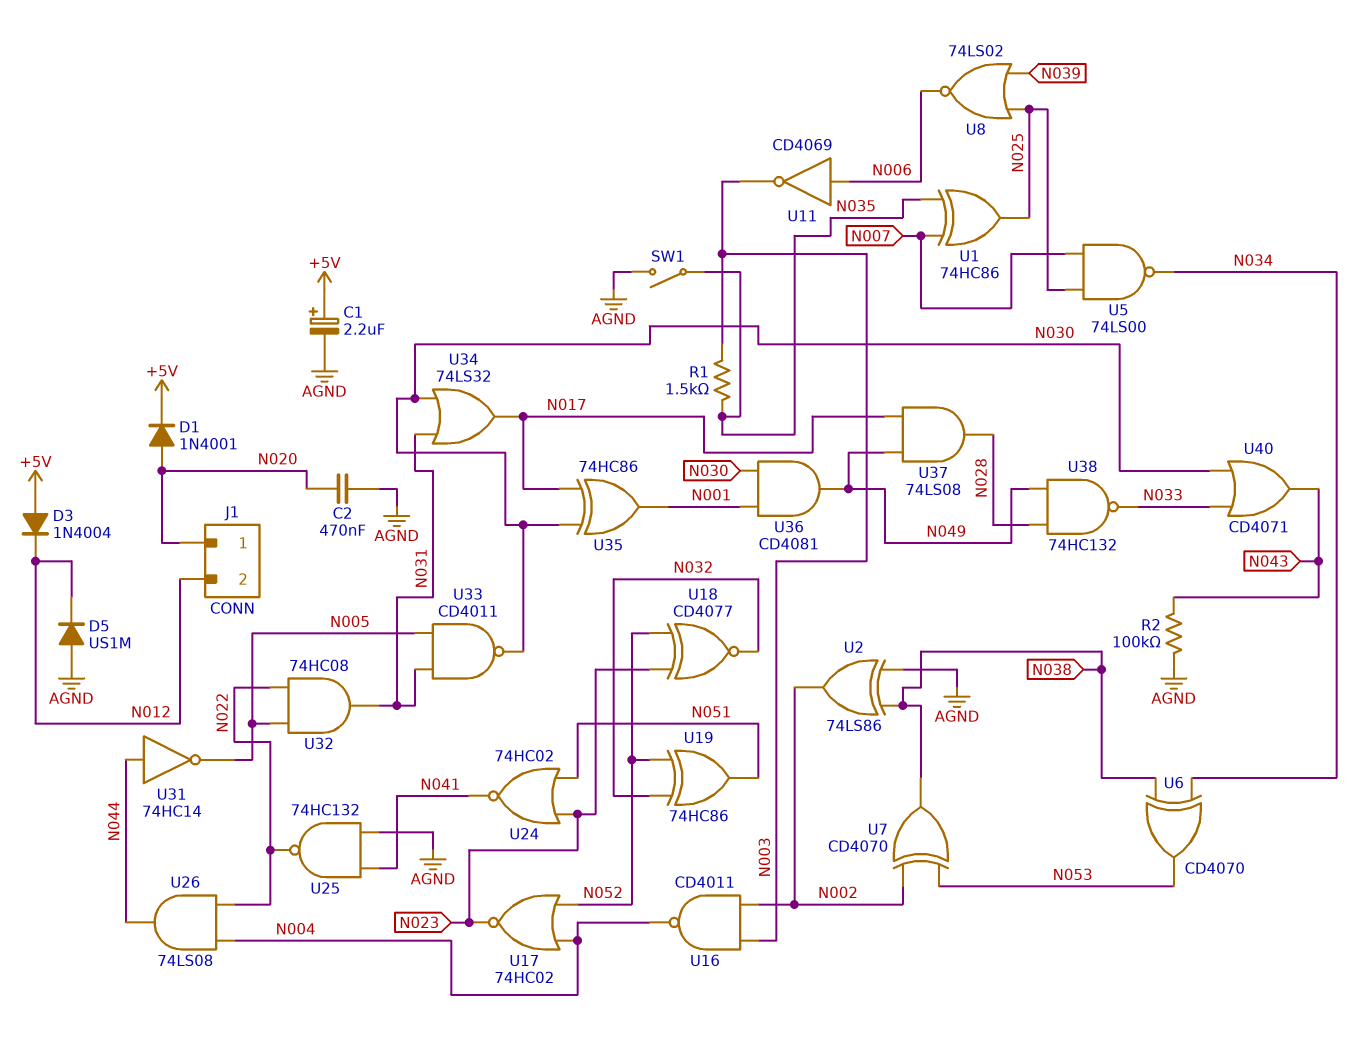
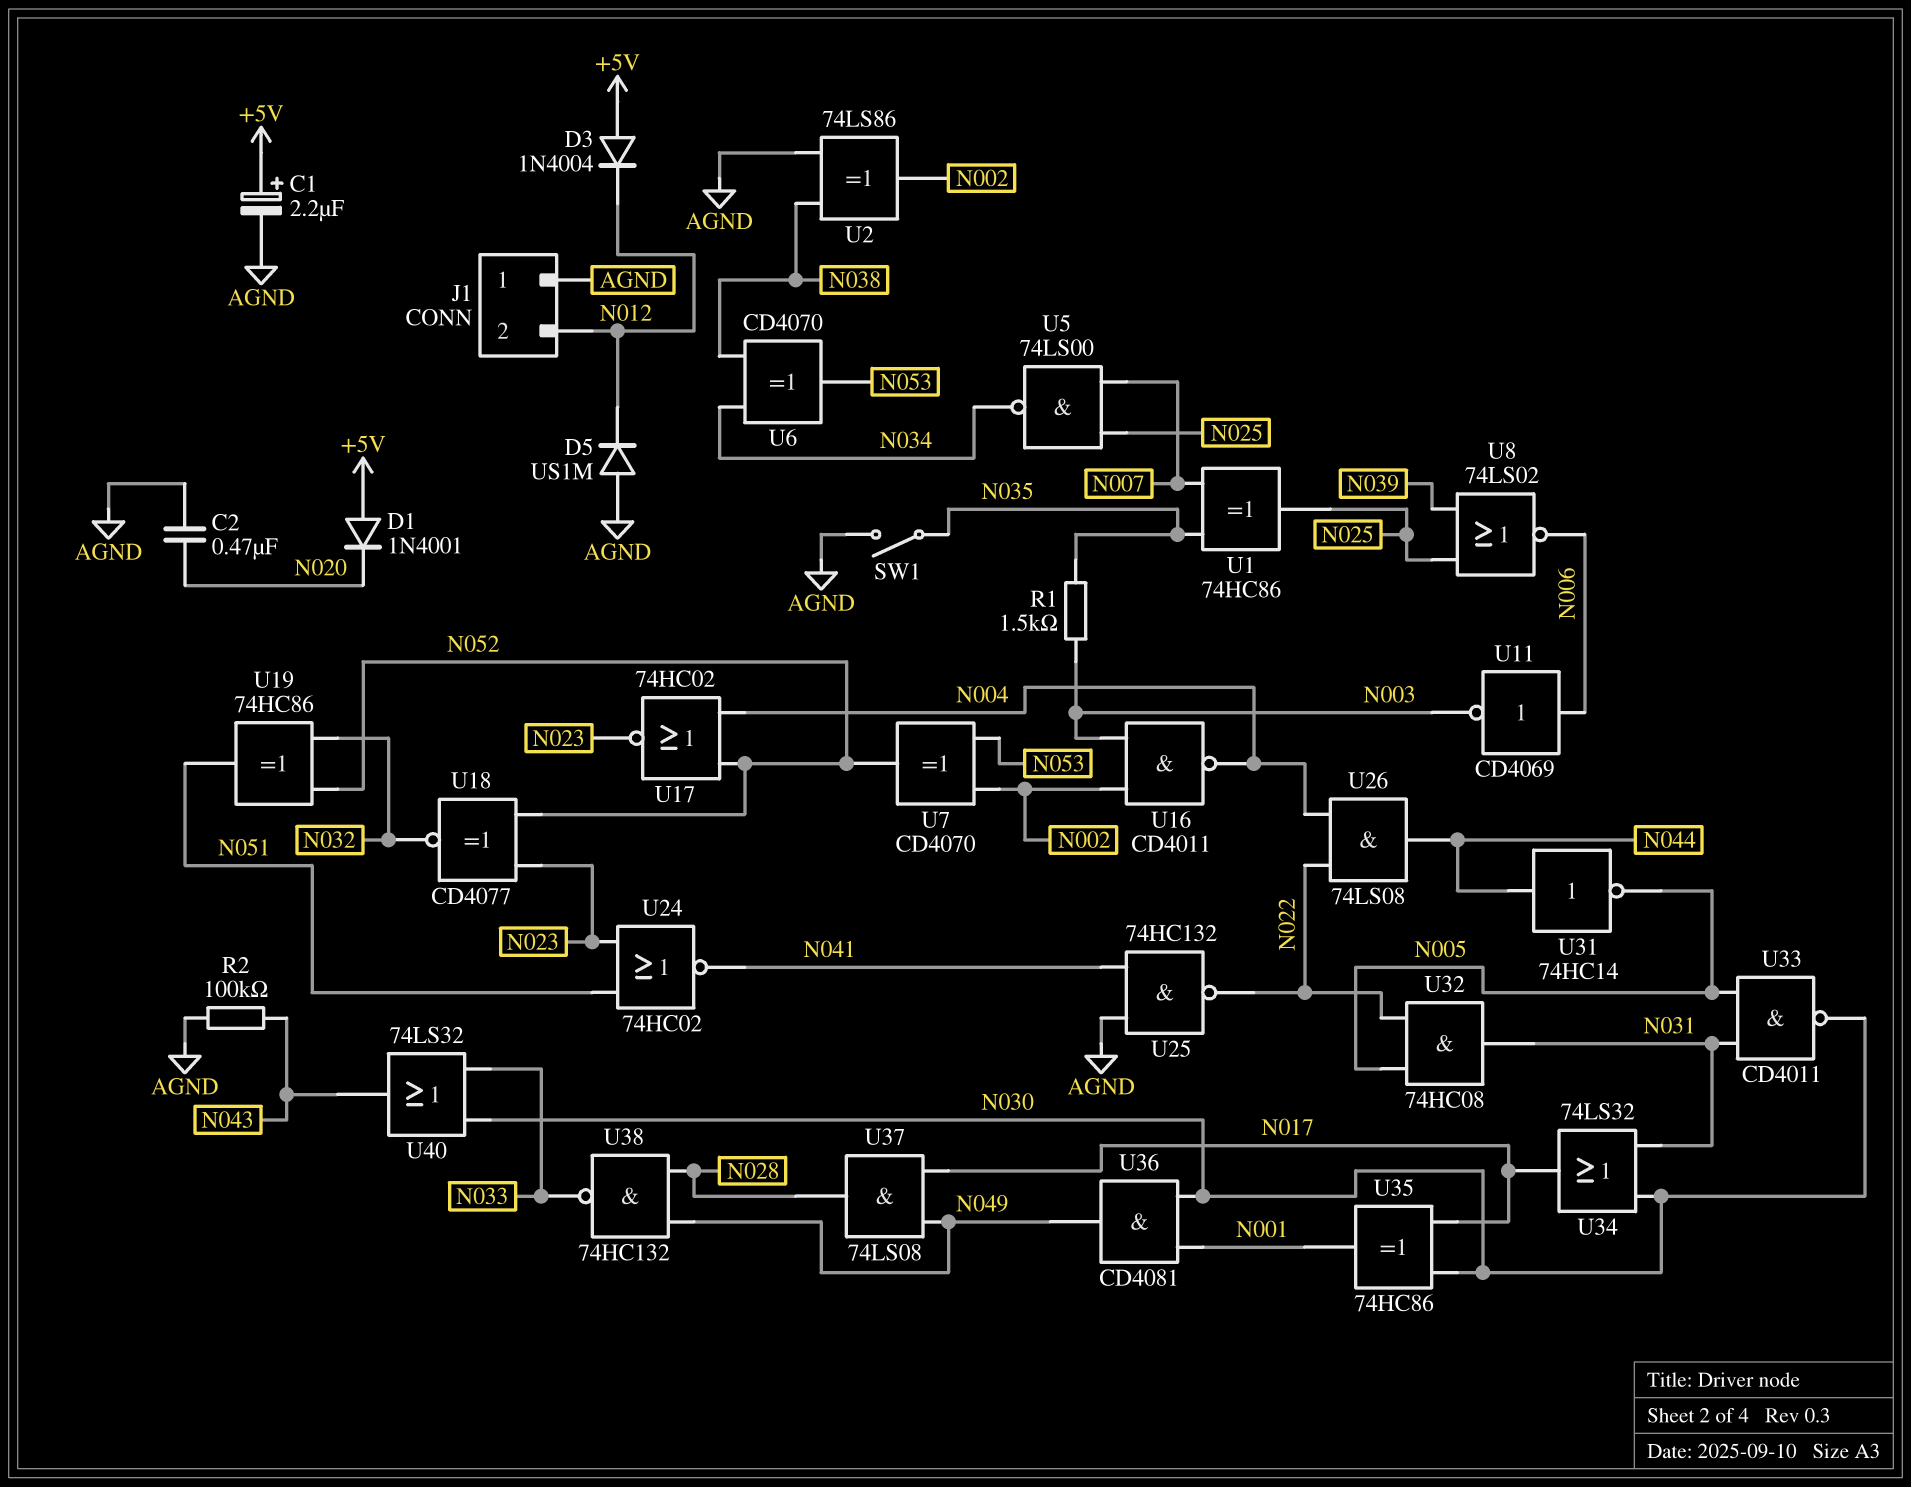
D1: diode 1N4001 (A N020, K +5V) -> diode 1N4001 (A +5V, K N020)
J1 pin 1: N020 -> AGND
U7: XOR CD4070 (in N002, in N053, out N038) -> XOR CD4070 (in N002, in N053, out N052)
U40: OR CD4071 (in N030, in N033, out N043) -> OR 74LS32 (in N030, in N033, out N043)

